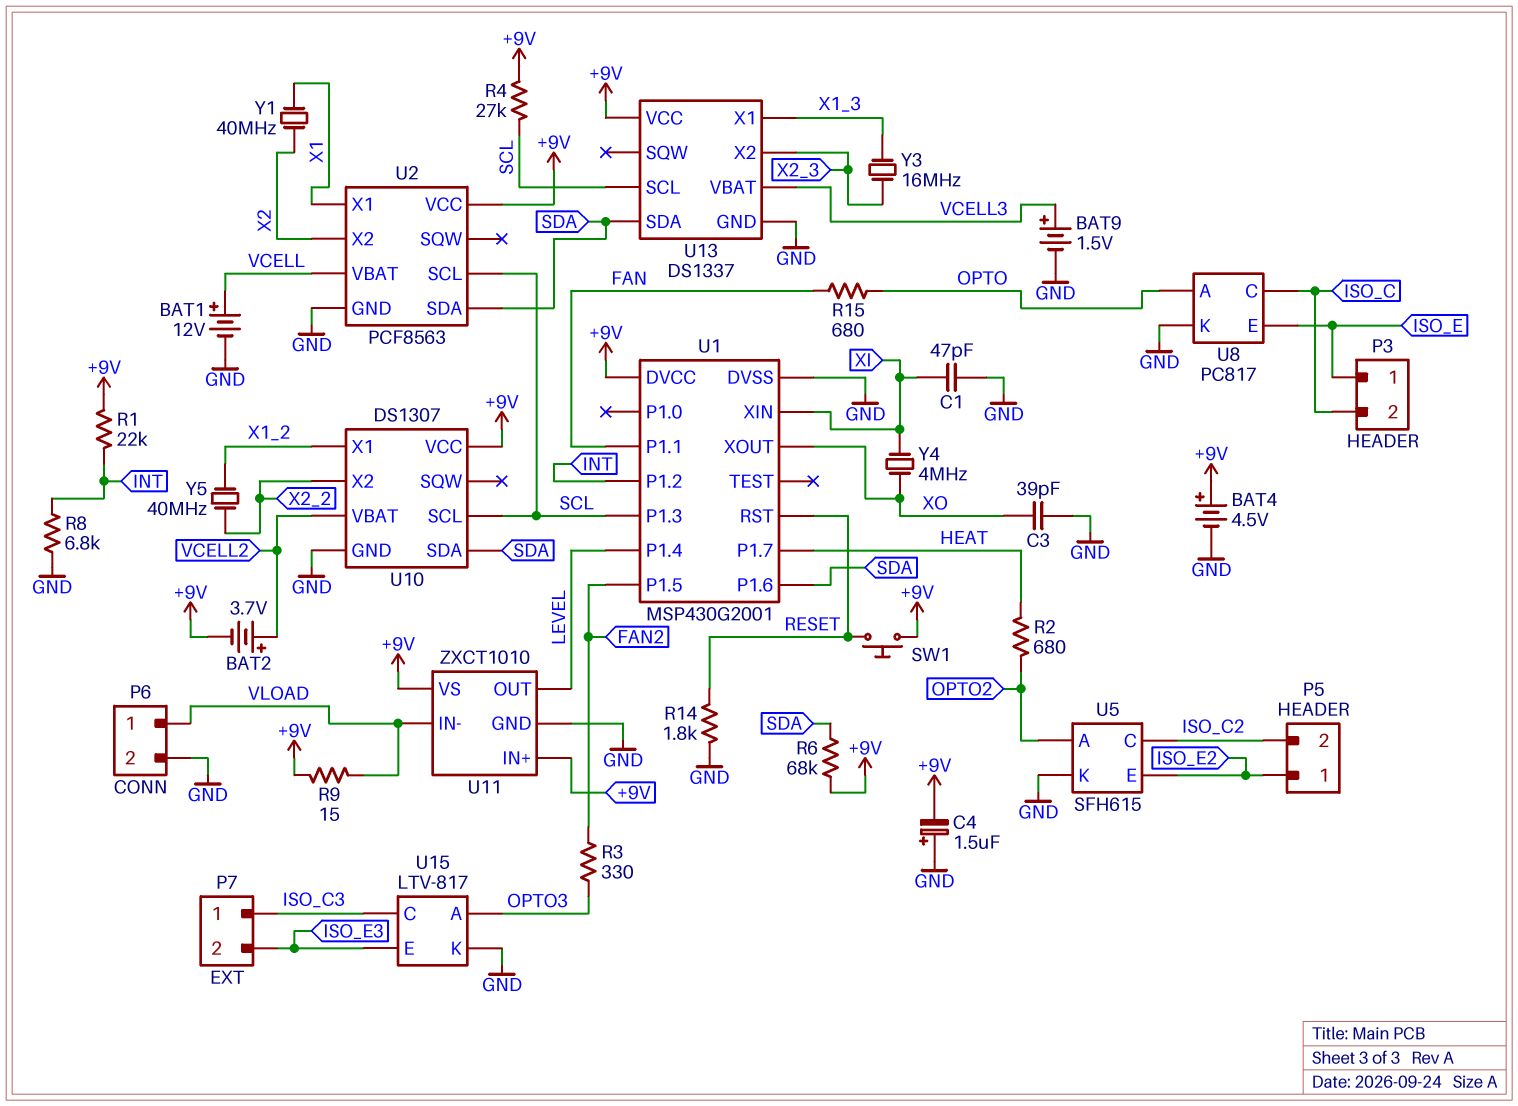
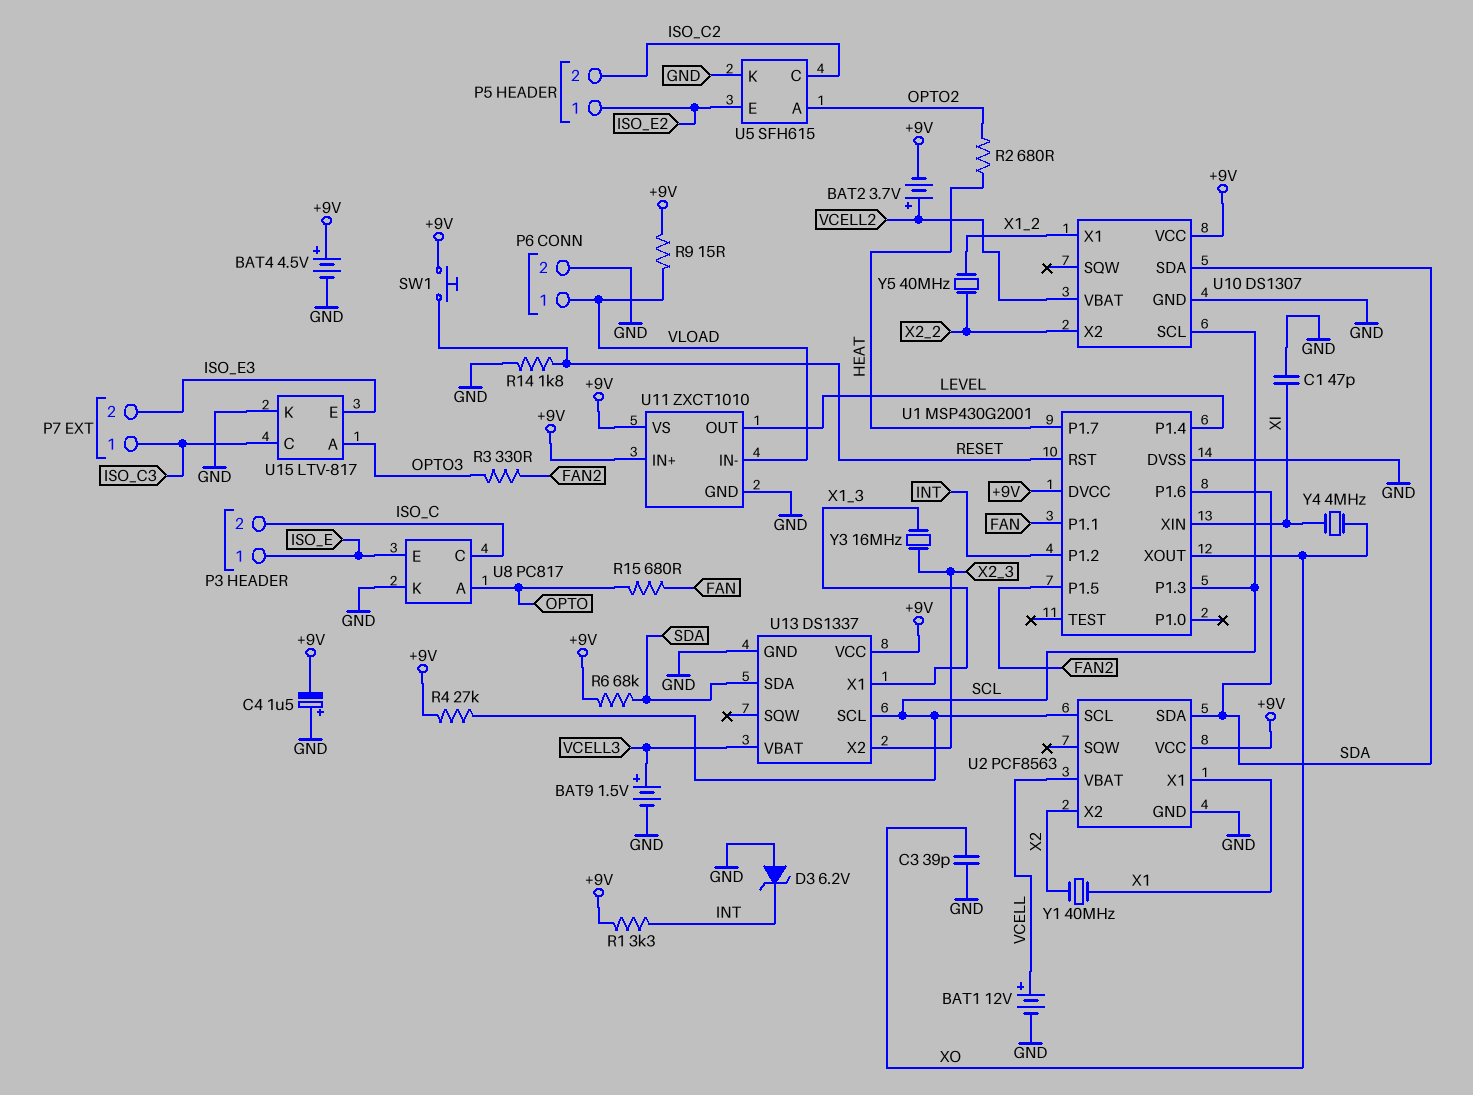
D3: none -> zener 6.2V (A GND, K INT)
R1: 22k (+9V, INT) -> 3.3k (+9V, INT)
R8: 6.8k (GND, INT) -> none

